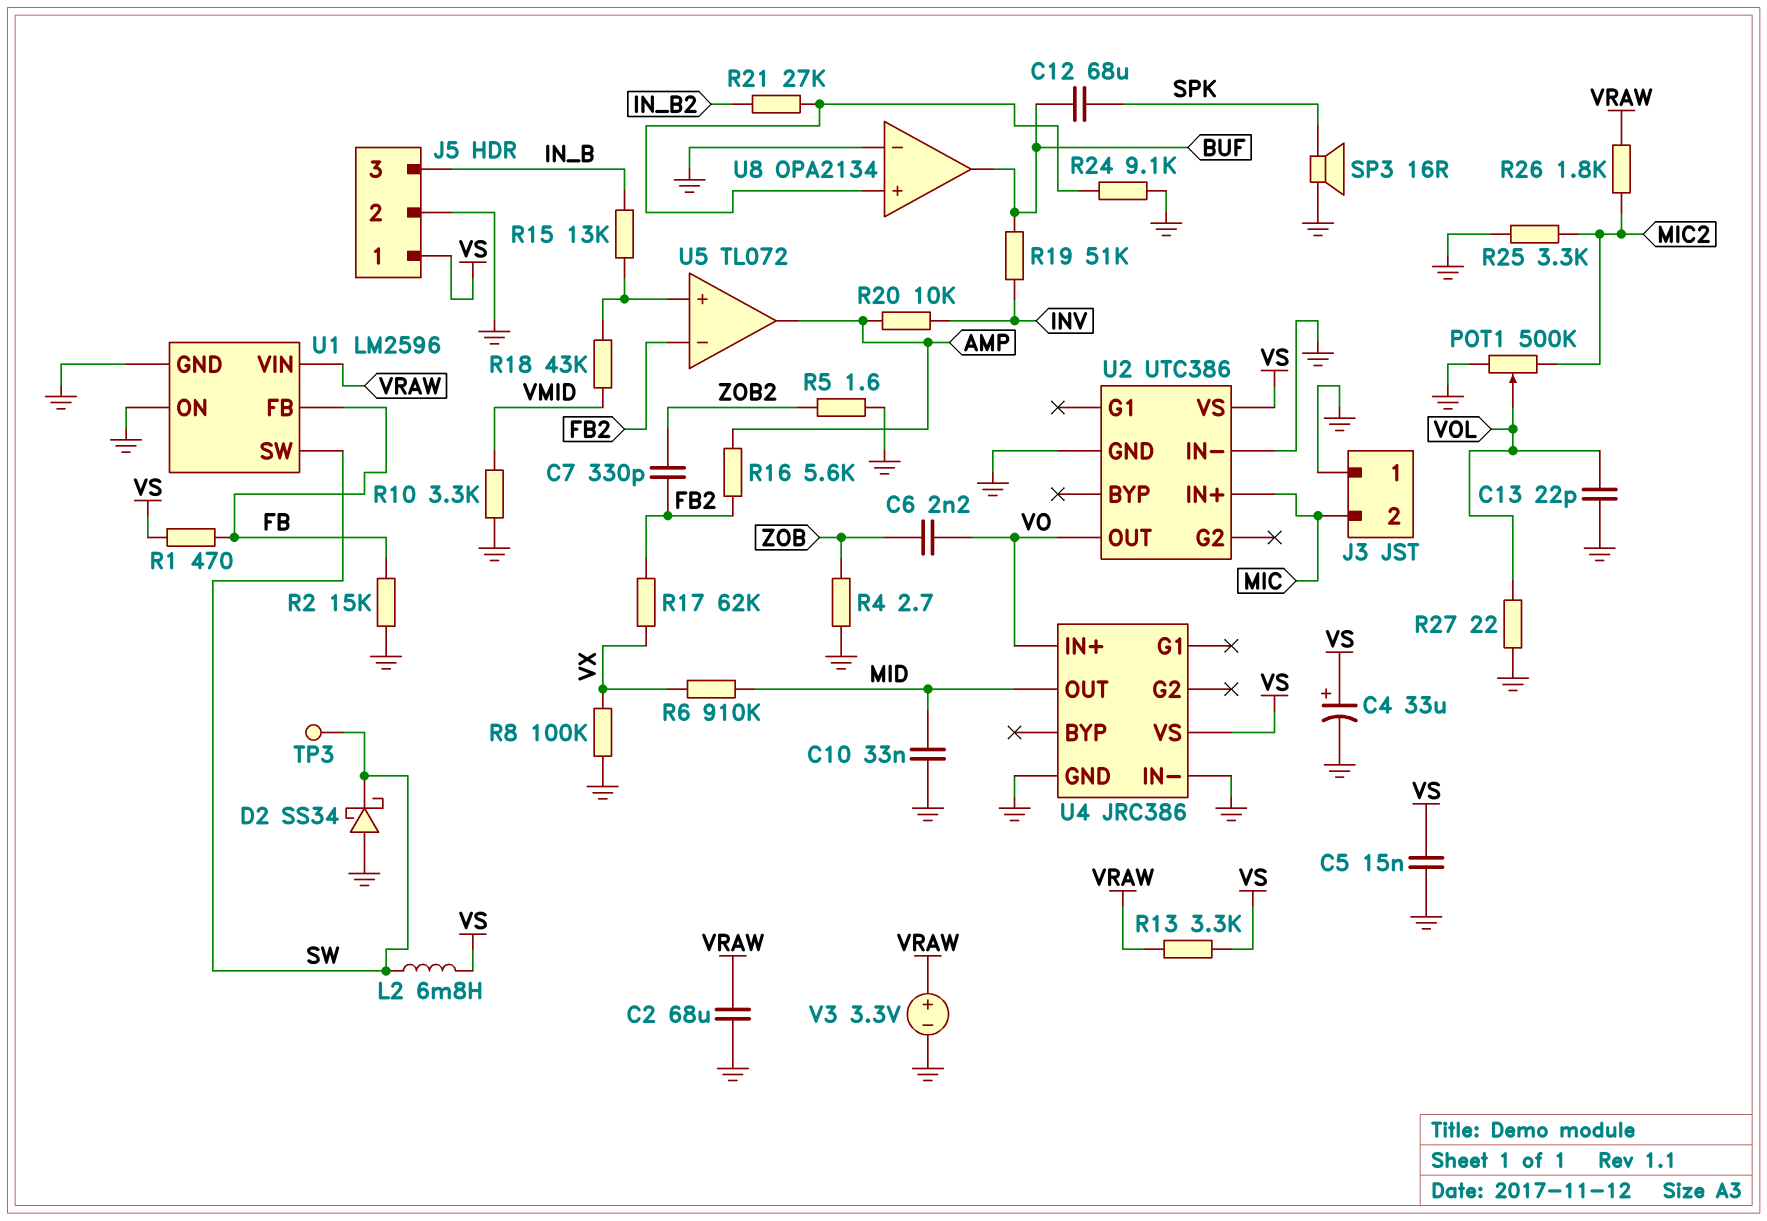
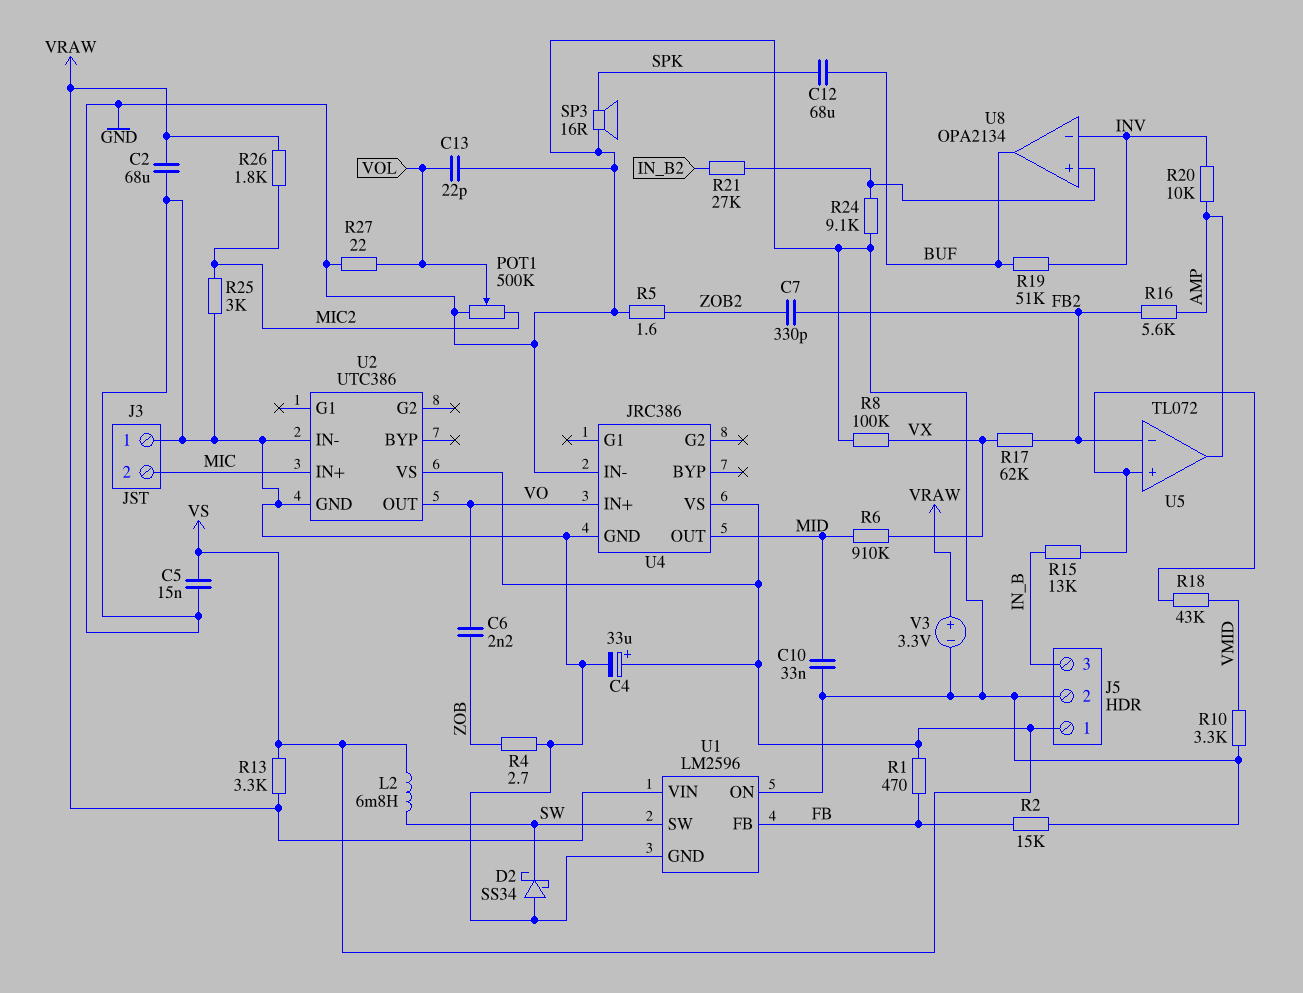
R25: 3.3k (GND, MIC2) -> 3k (GND, MIC2)
TP3: test point (SW) -> none
U8 pin in-: GND -> INV

